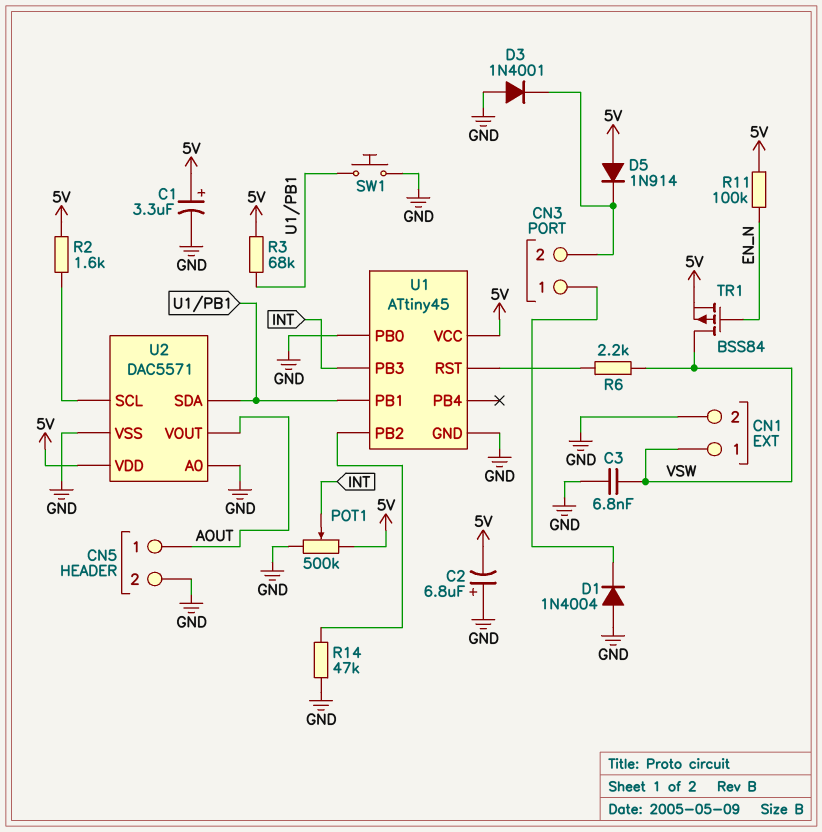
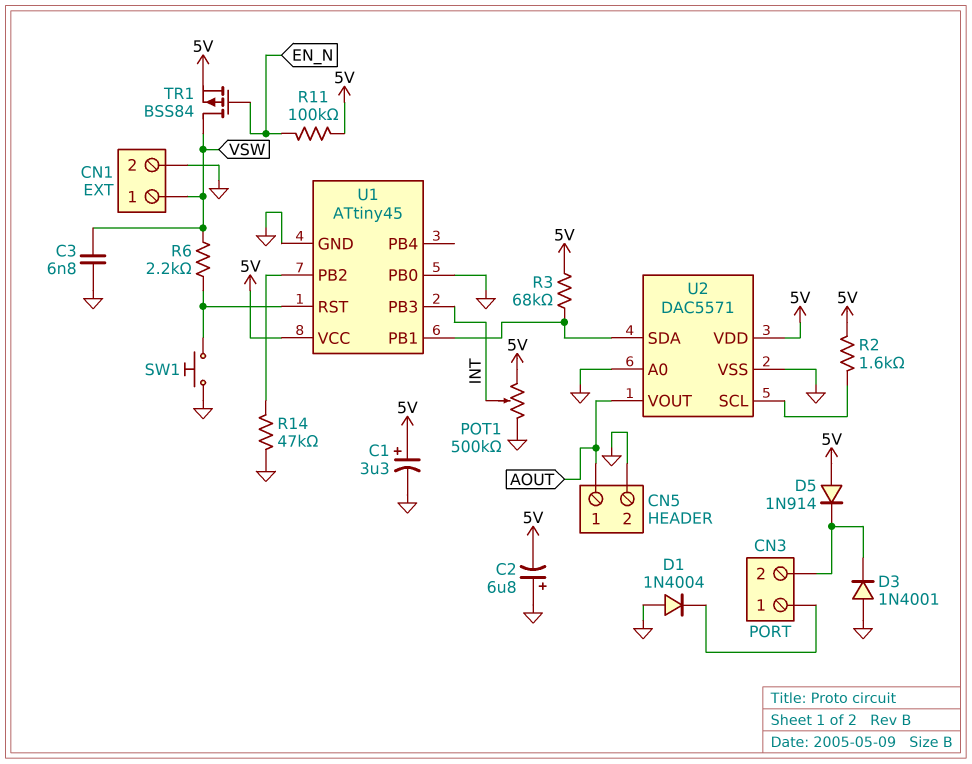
SW1: button (GND, U1/PB1) -> button (GND, U1/RST)

